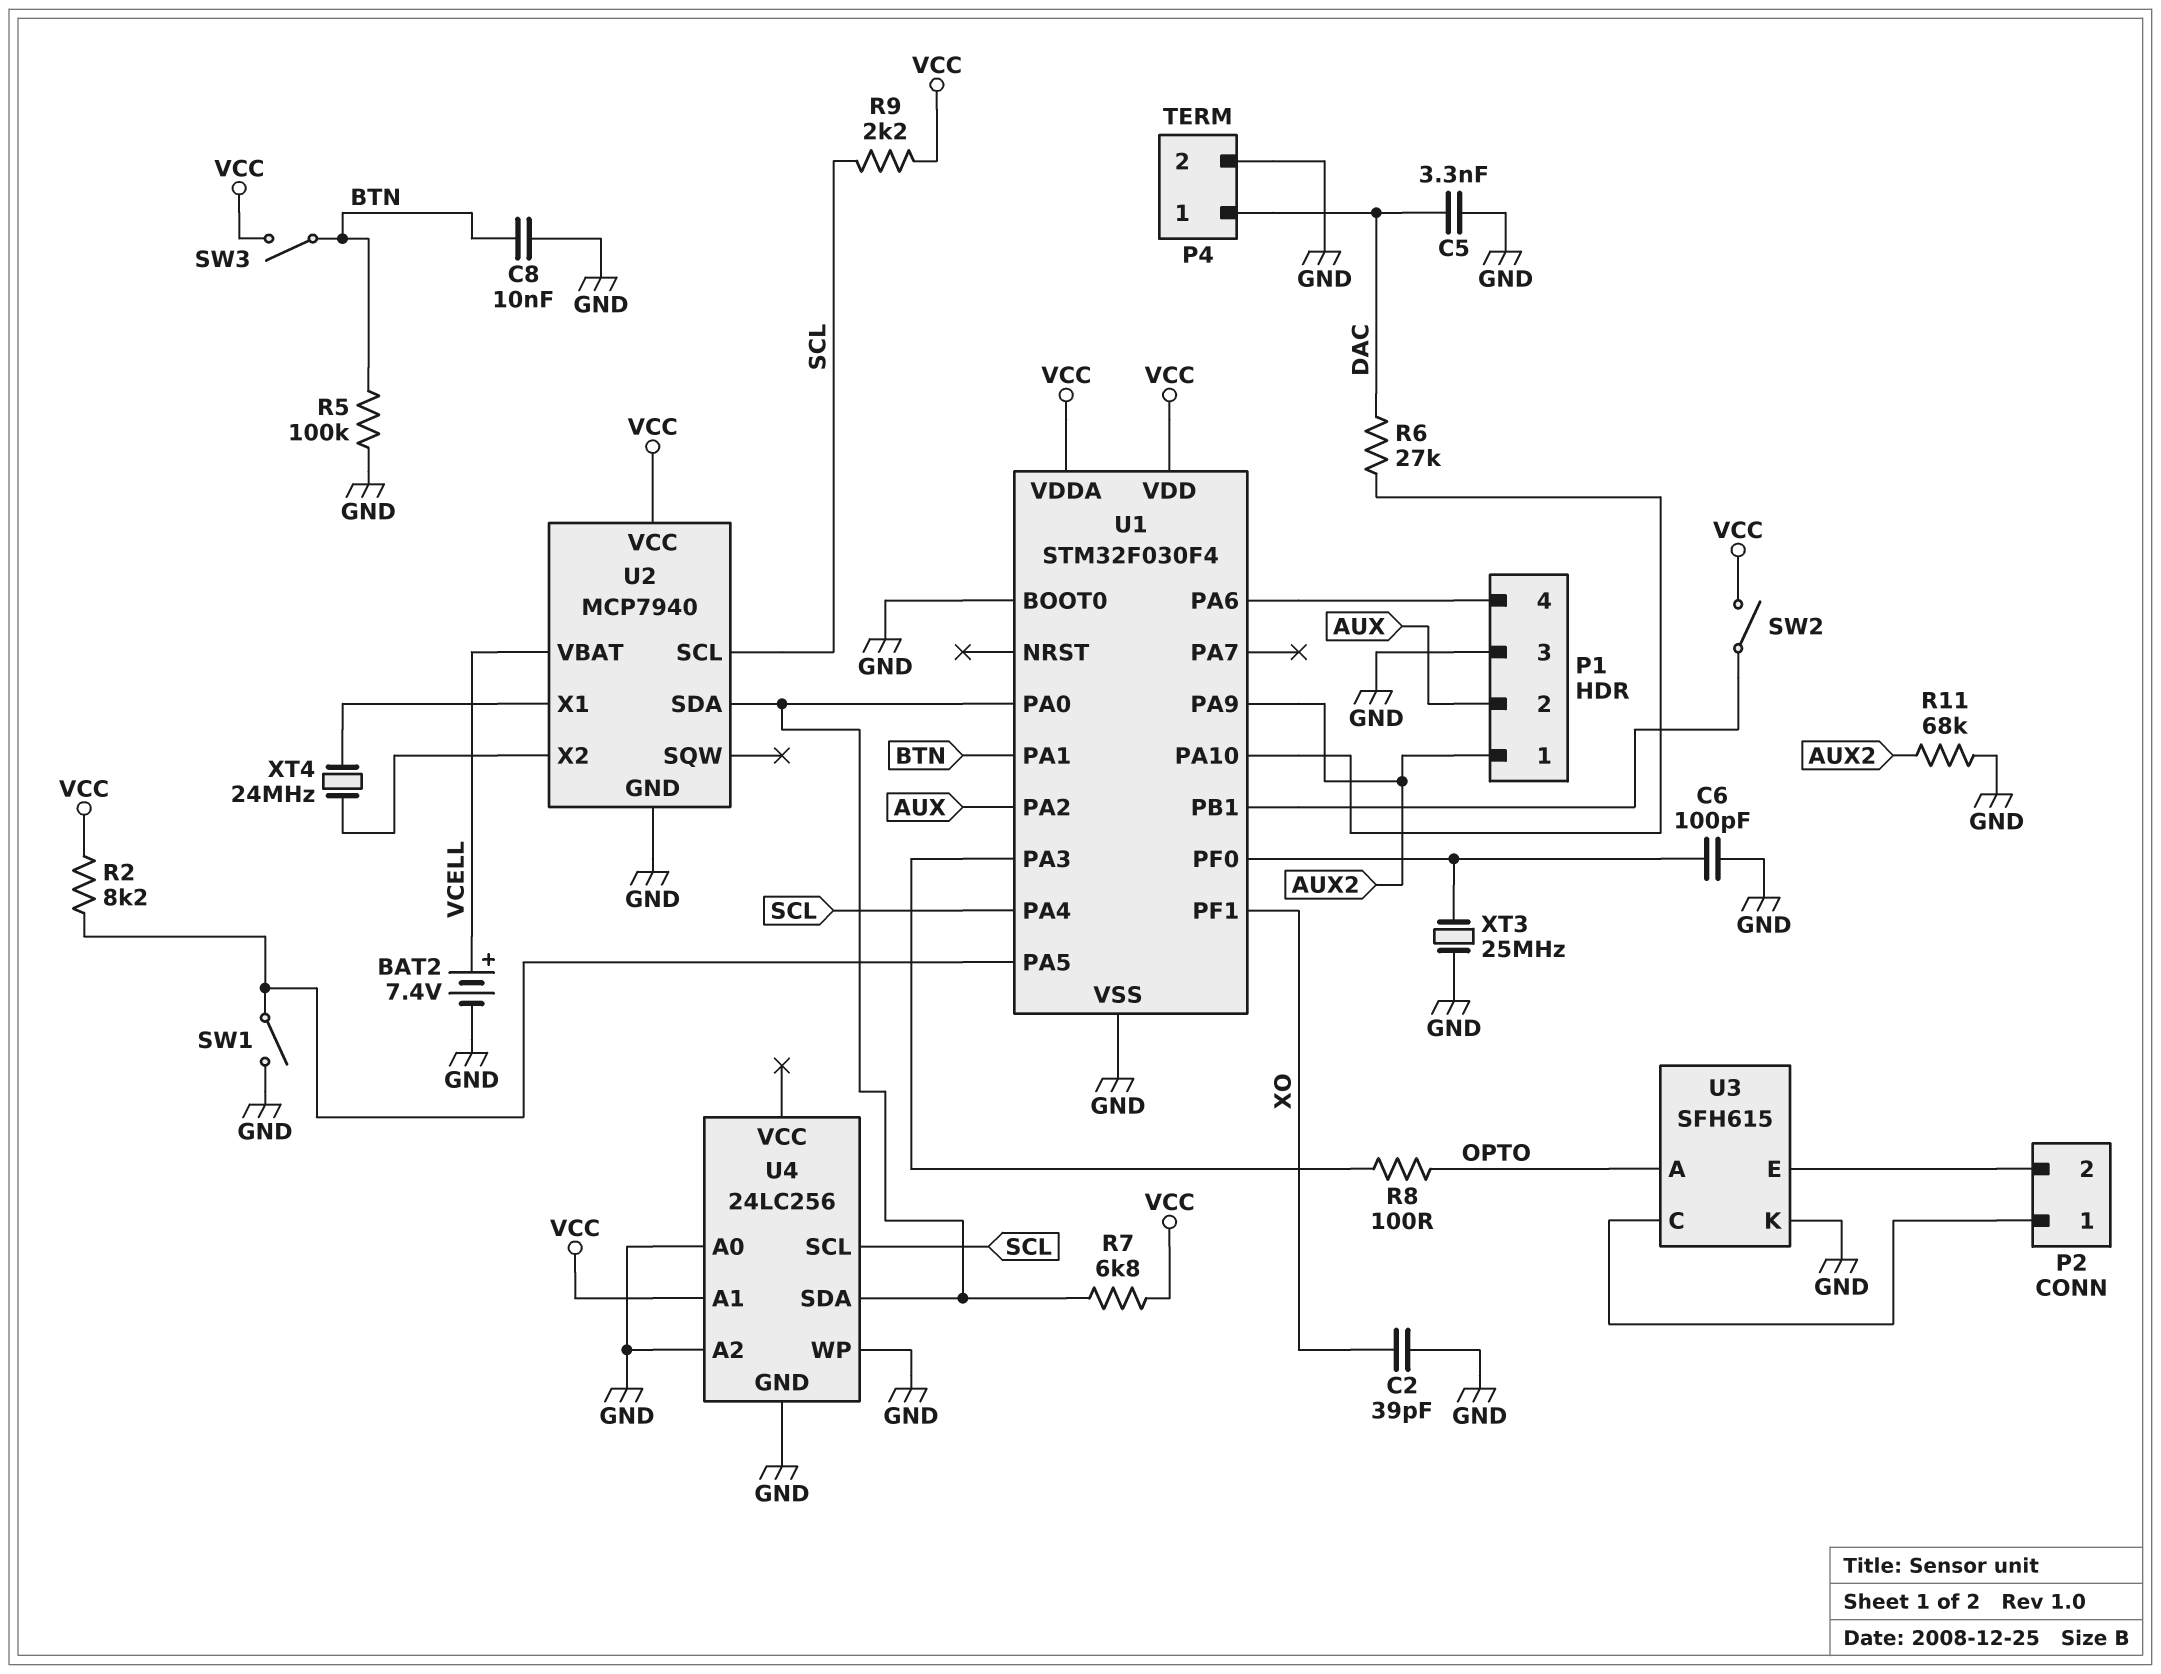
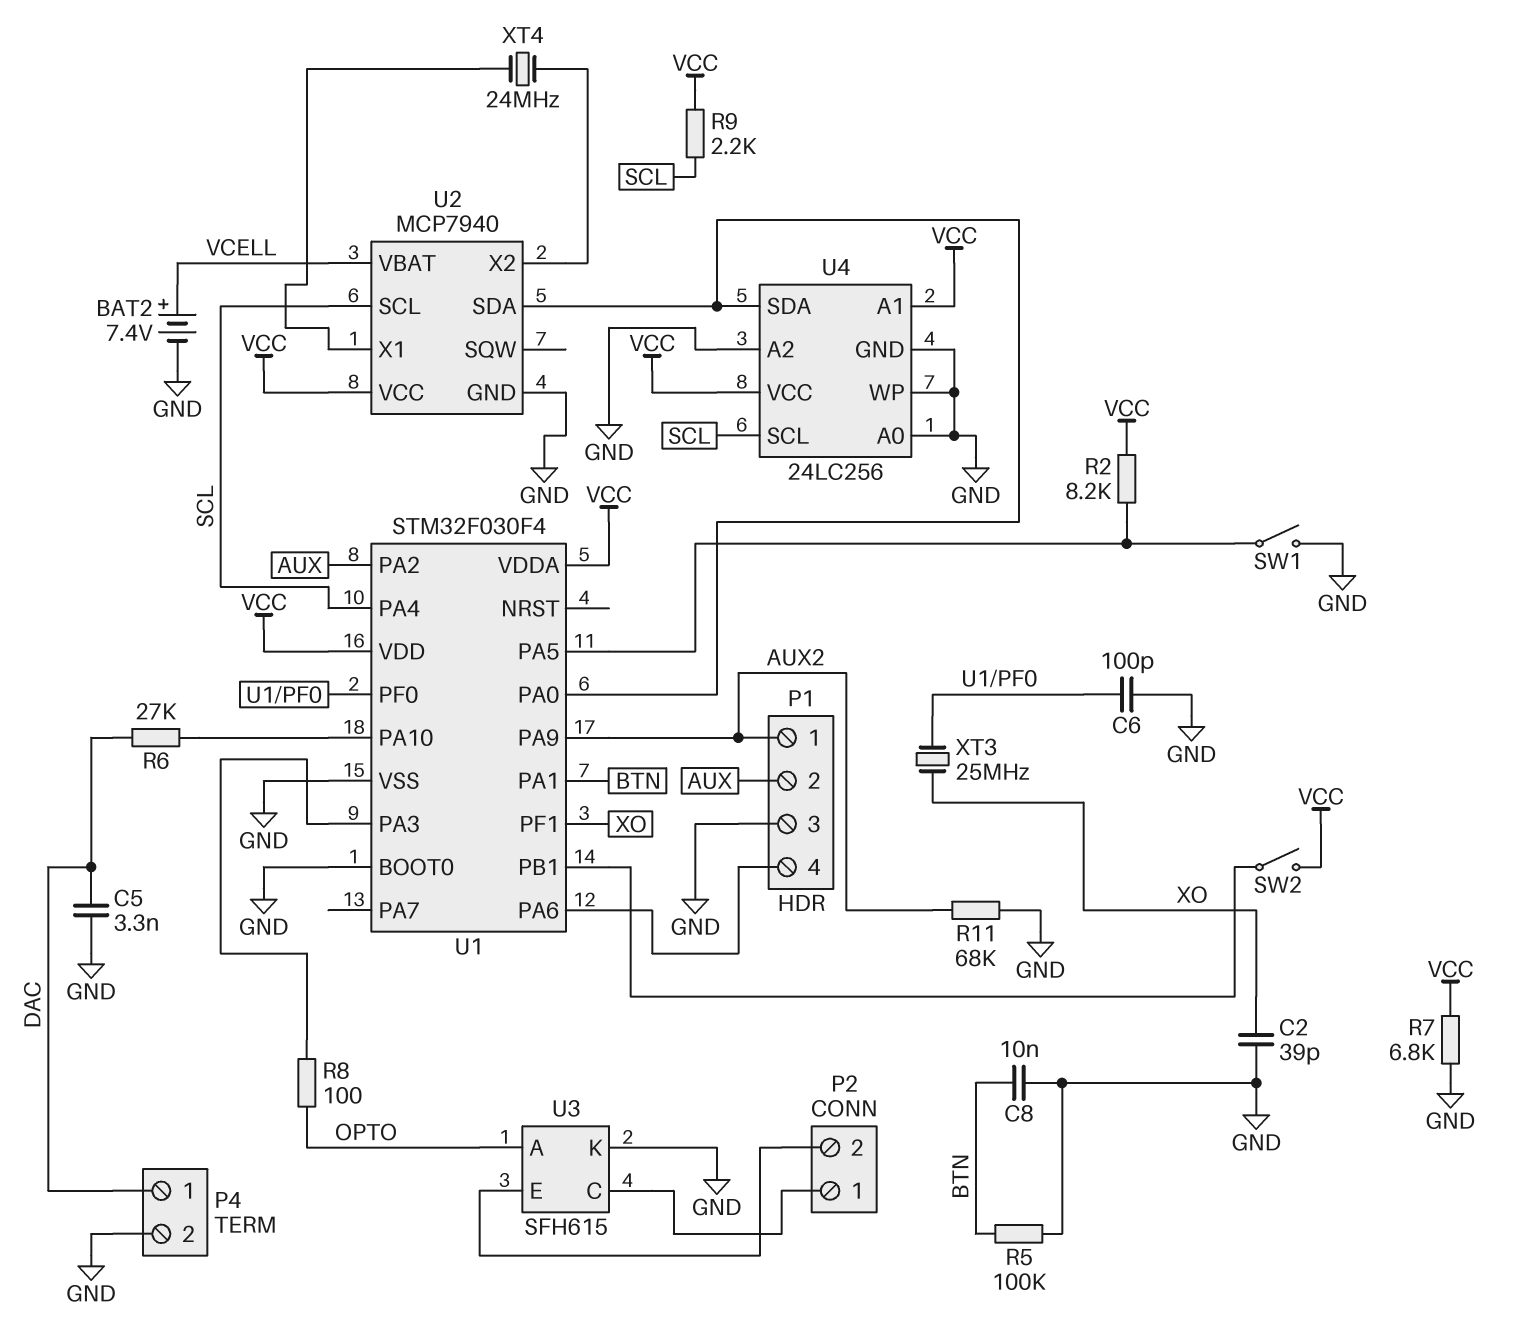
R7: 6.8k (U1/PA0, VCC) -> 6.8k (GND, VCC)
SW3: switch (BTN, VCC) -> none
U4 pin VCC: none -> VCC
XT3: 25MHz (GND, U1/PF0) -> 25MHz (U1/PF0, XO)

